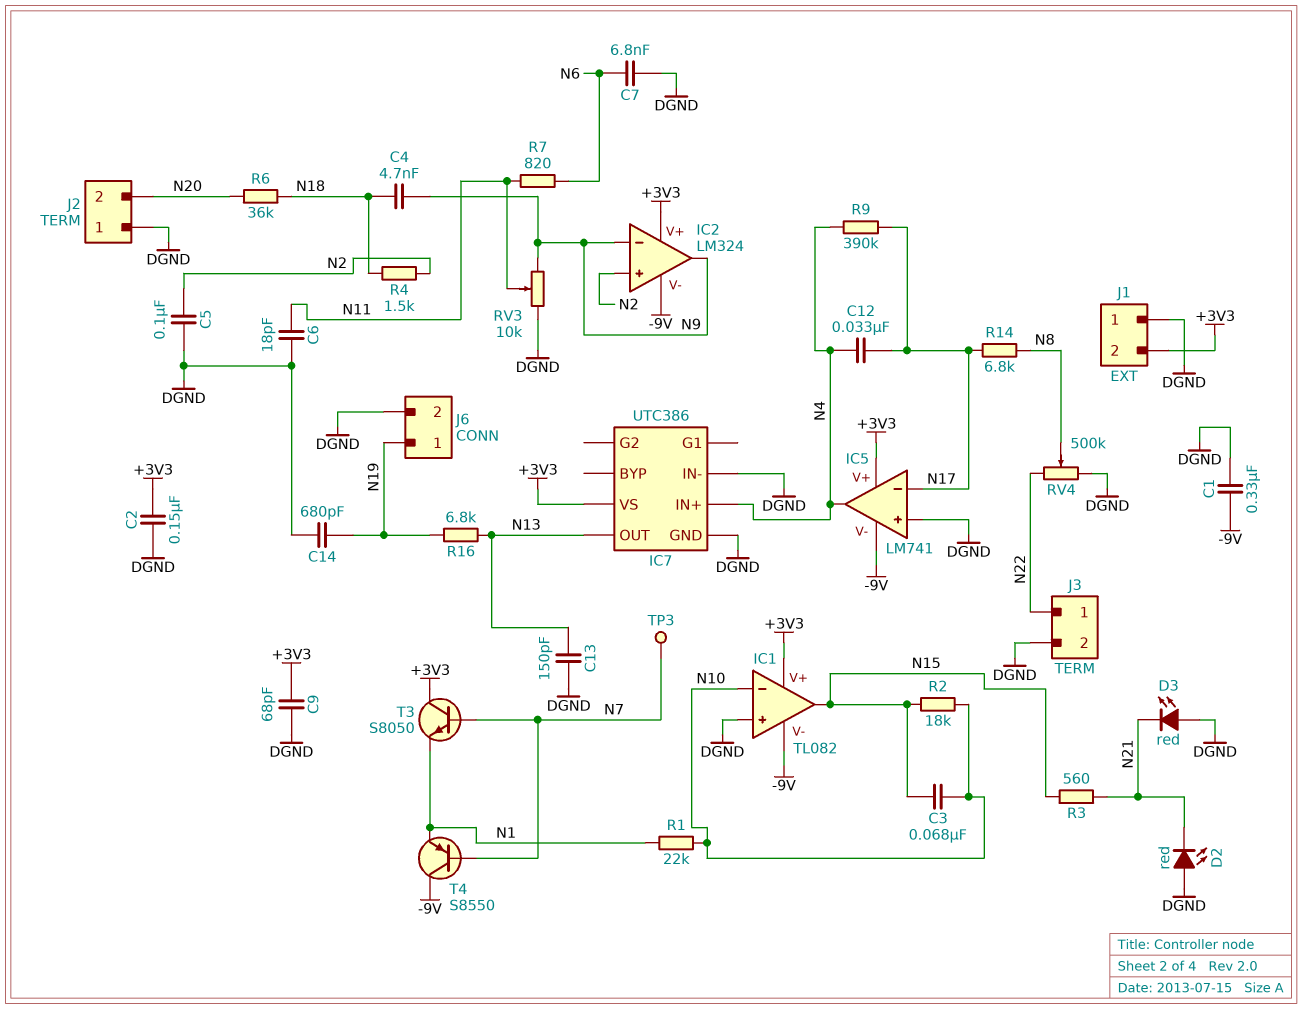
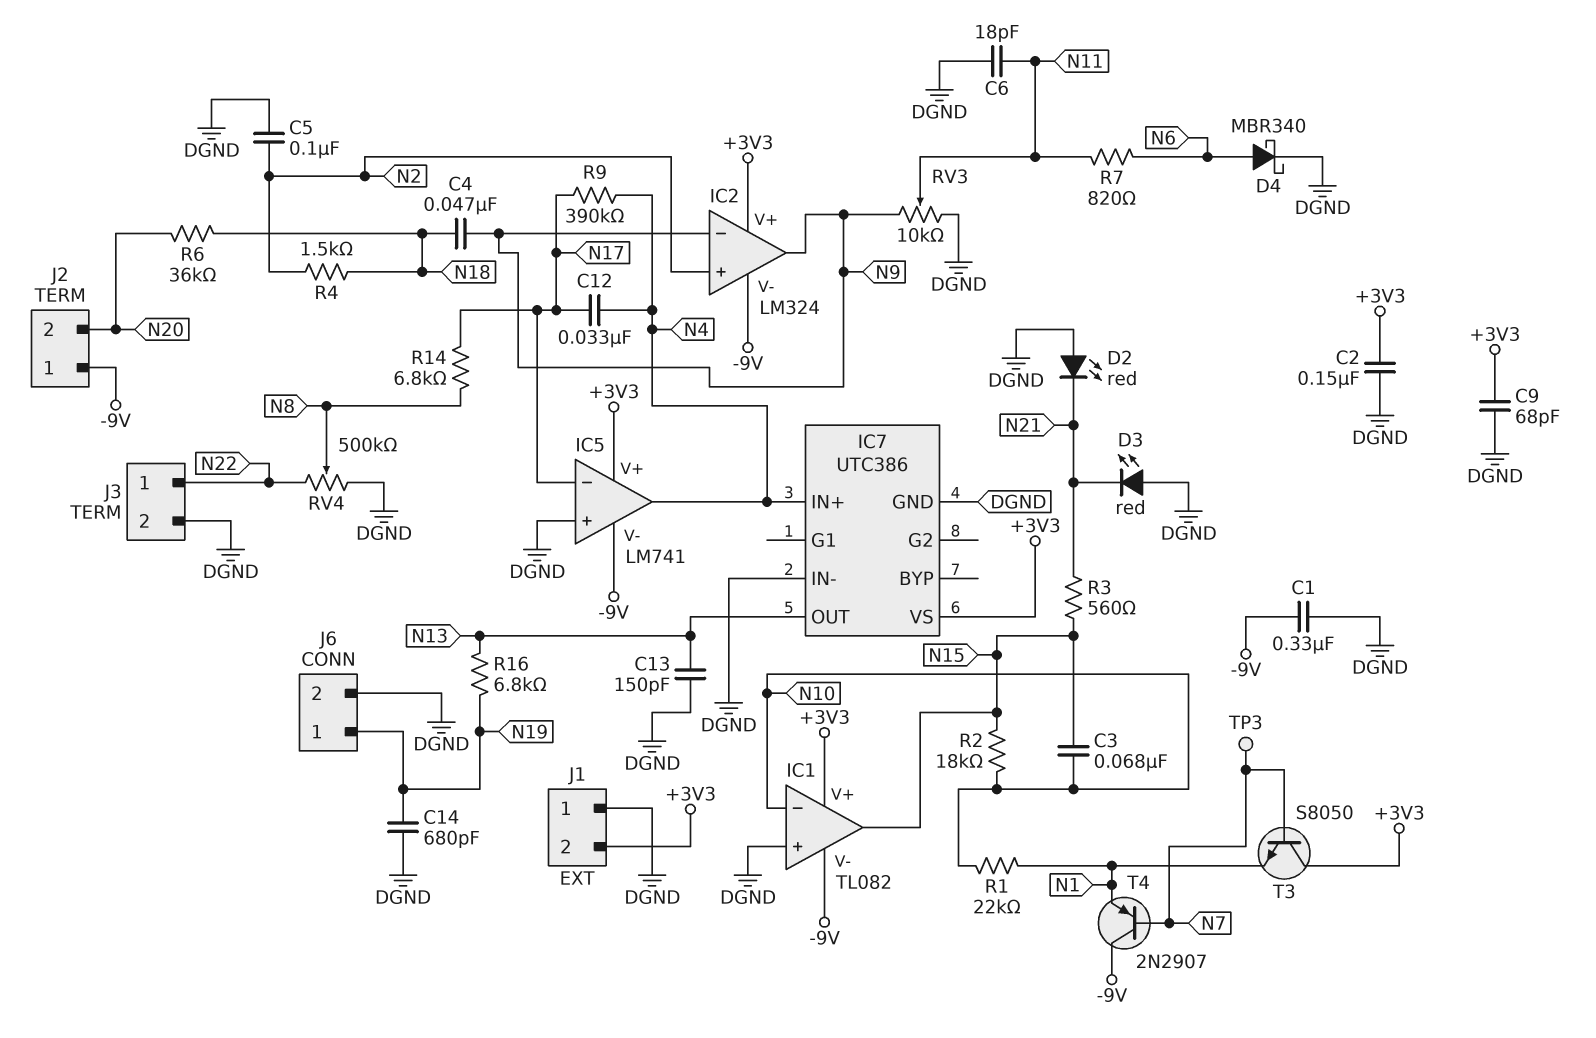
C4: 4.7nF (N9, N18) -> 47nF (N9, N18)
C7: 6.8nF (DGND, N6) -> none
D4: none -> schottky MBR340 (A N6, K DGND)
J2 pin 1: DGND -> -9V
T4: PNP S8550 (B N7, C -9V, E N1) -> PNP 2N2907 (B N7, C -9V, E N1)

